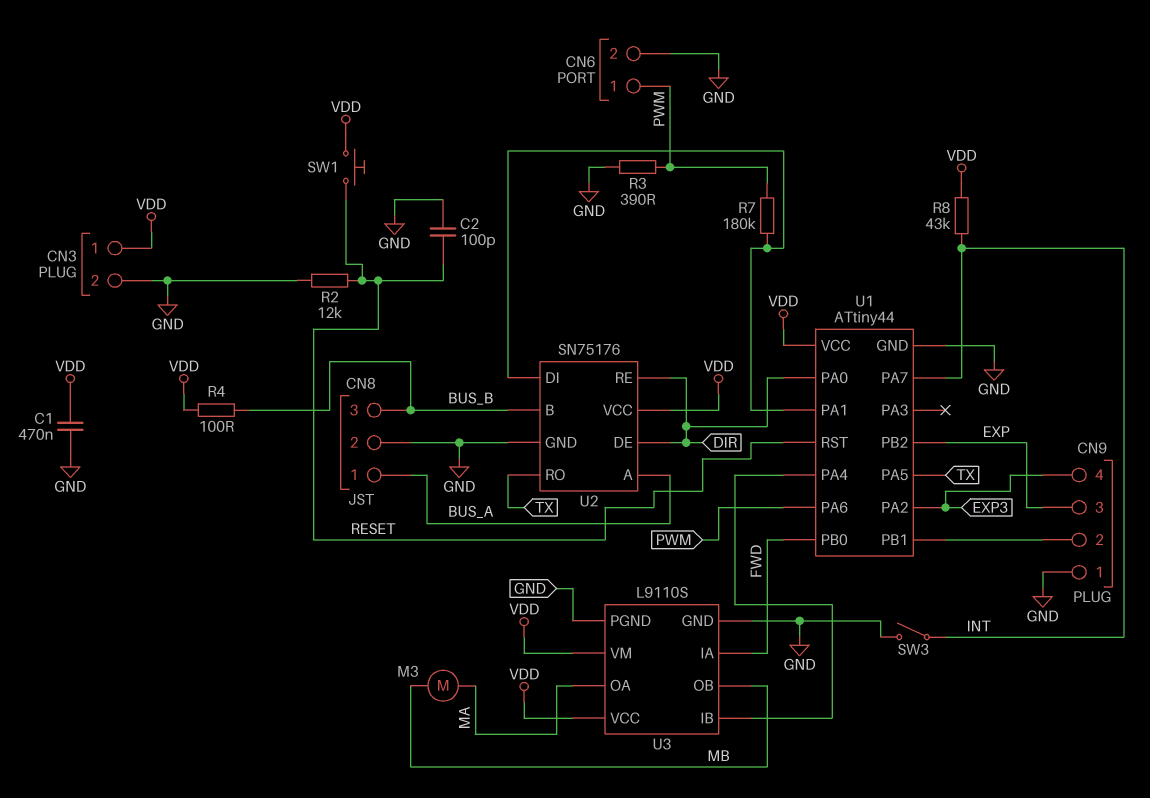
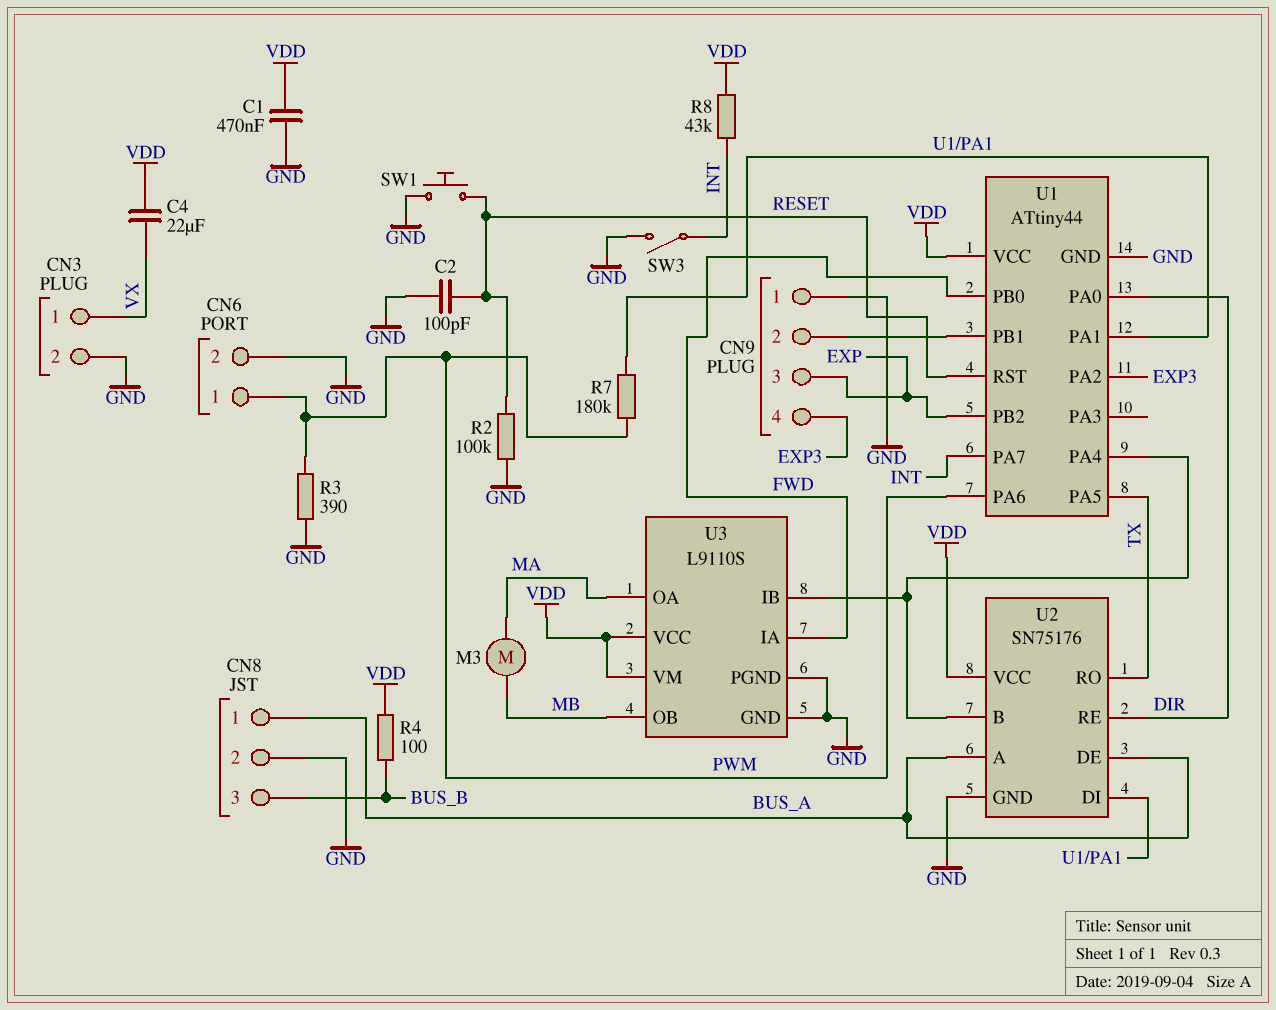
C4: none -> 22uF (VDD, VX)
CN3 pin 1: VDD -> VX
R2: 12k (GND, RESET) -> 100k (GND, RESET)
SW1: button (RESET, VDD) -> button (GND, RESET)
U2 pin B: BUS_B -> U1/PA4
U2 pin DE: DIR -> BUS_A

